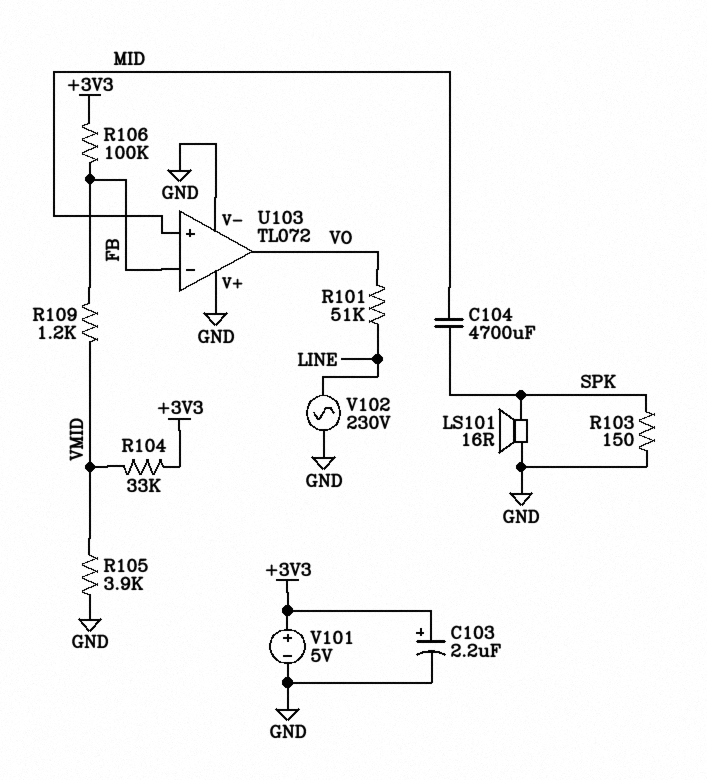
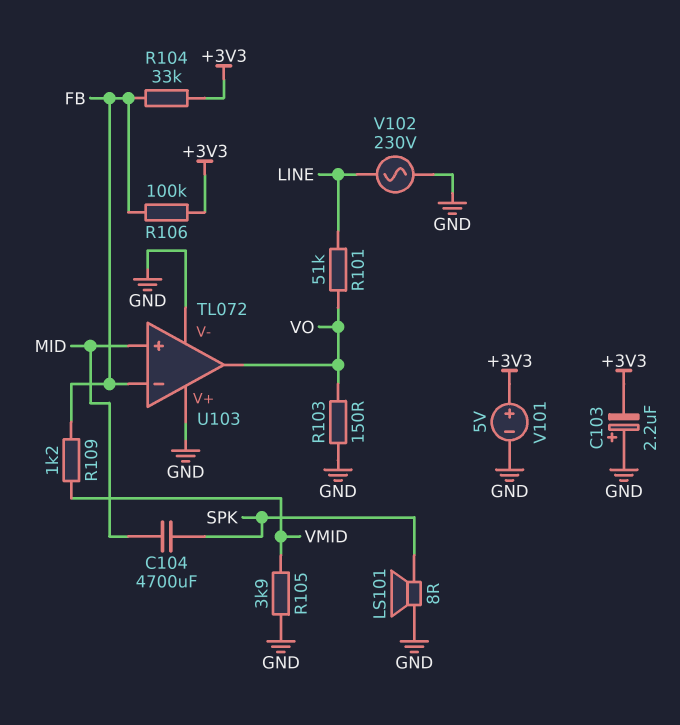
C103: 2.2uF (plus +3V3, minus GND) -> 2.2uF (plus GND, minus +3V3)
LS101: speaker 16R (GND, SPK) -> speaker 8R (GND, SPK)
R103: 150 (GND, SPK) -> 150 (GND, VO)
R104: 33k (+3V3, VMID) -> 33k (+3V3, FB)

